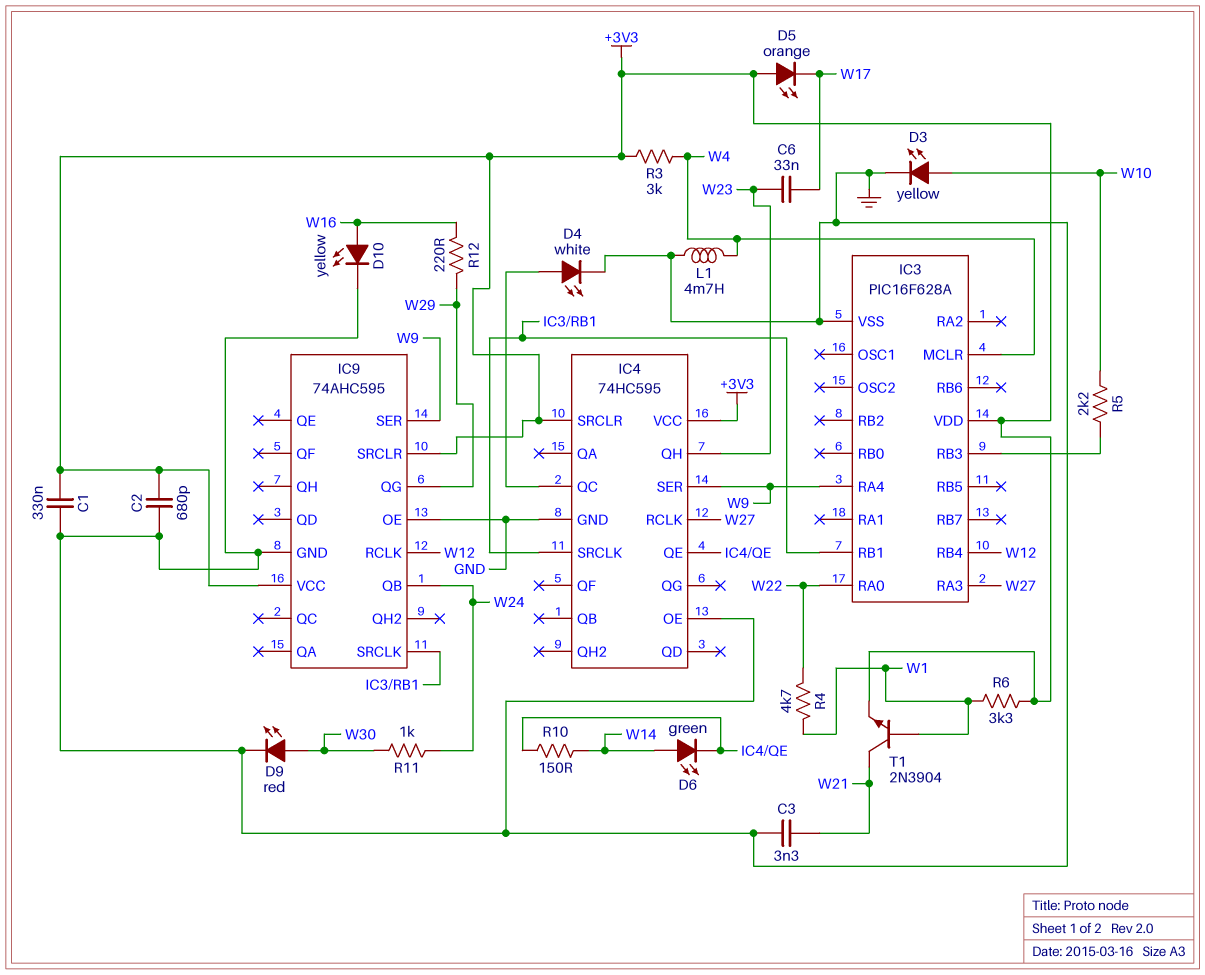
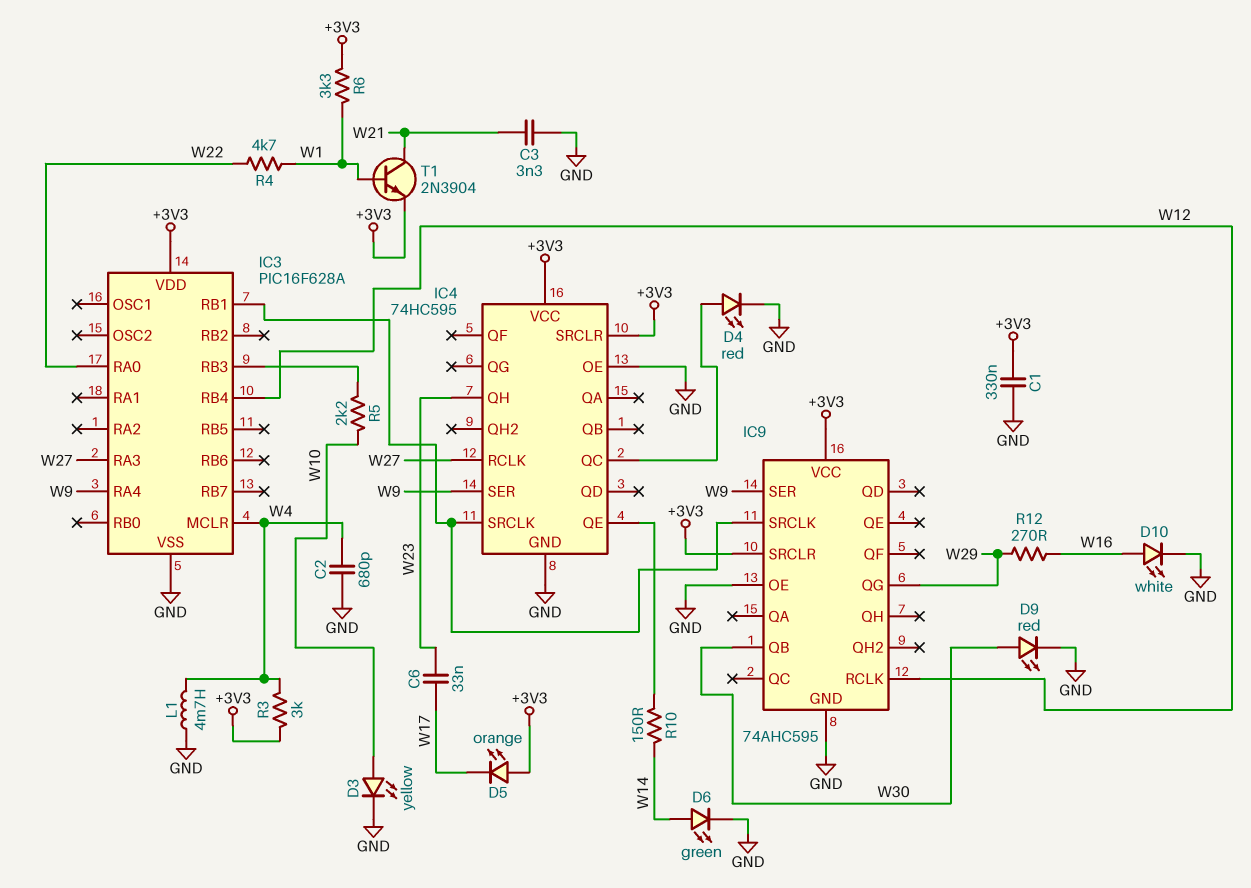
C2: 680pF (+3V3, GND) -> 680pF (GND, W4)
D4: LED white (A IC4/QC, K GND) -> LED red (A IC4/QC, K GND)
D6: LED green (A W14, K IC4/QE) -> LED green (A W14, K GND)
D10: LED yellow (A W16, K GND) -> LED white (A W16, K GND)
IC9 pin QB: W24 -> W30
R11: 1k (W24, W30) -> none
R12: 220 (W16, W29) -> 270 (W16, W29)

